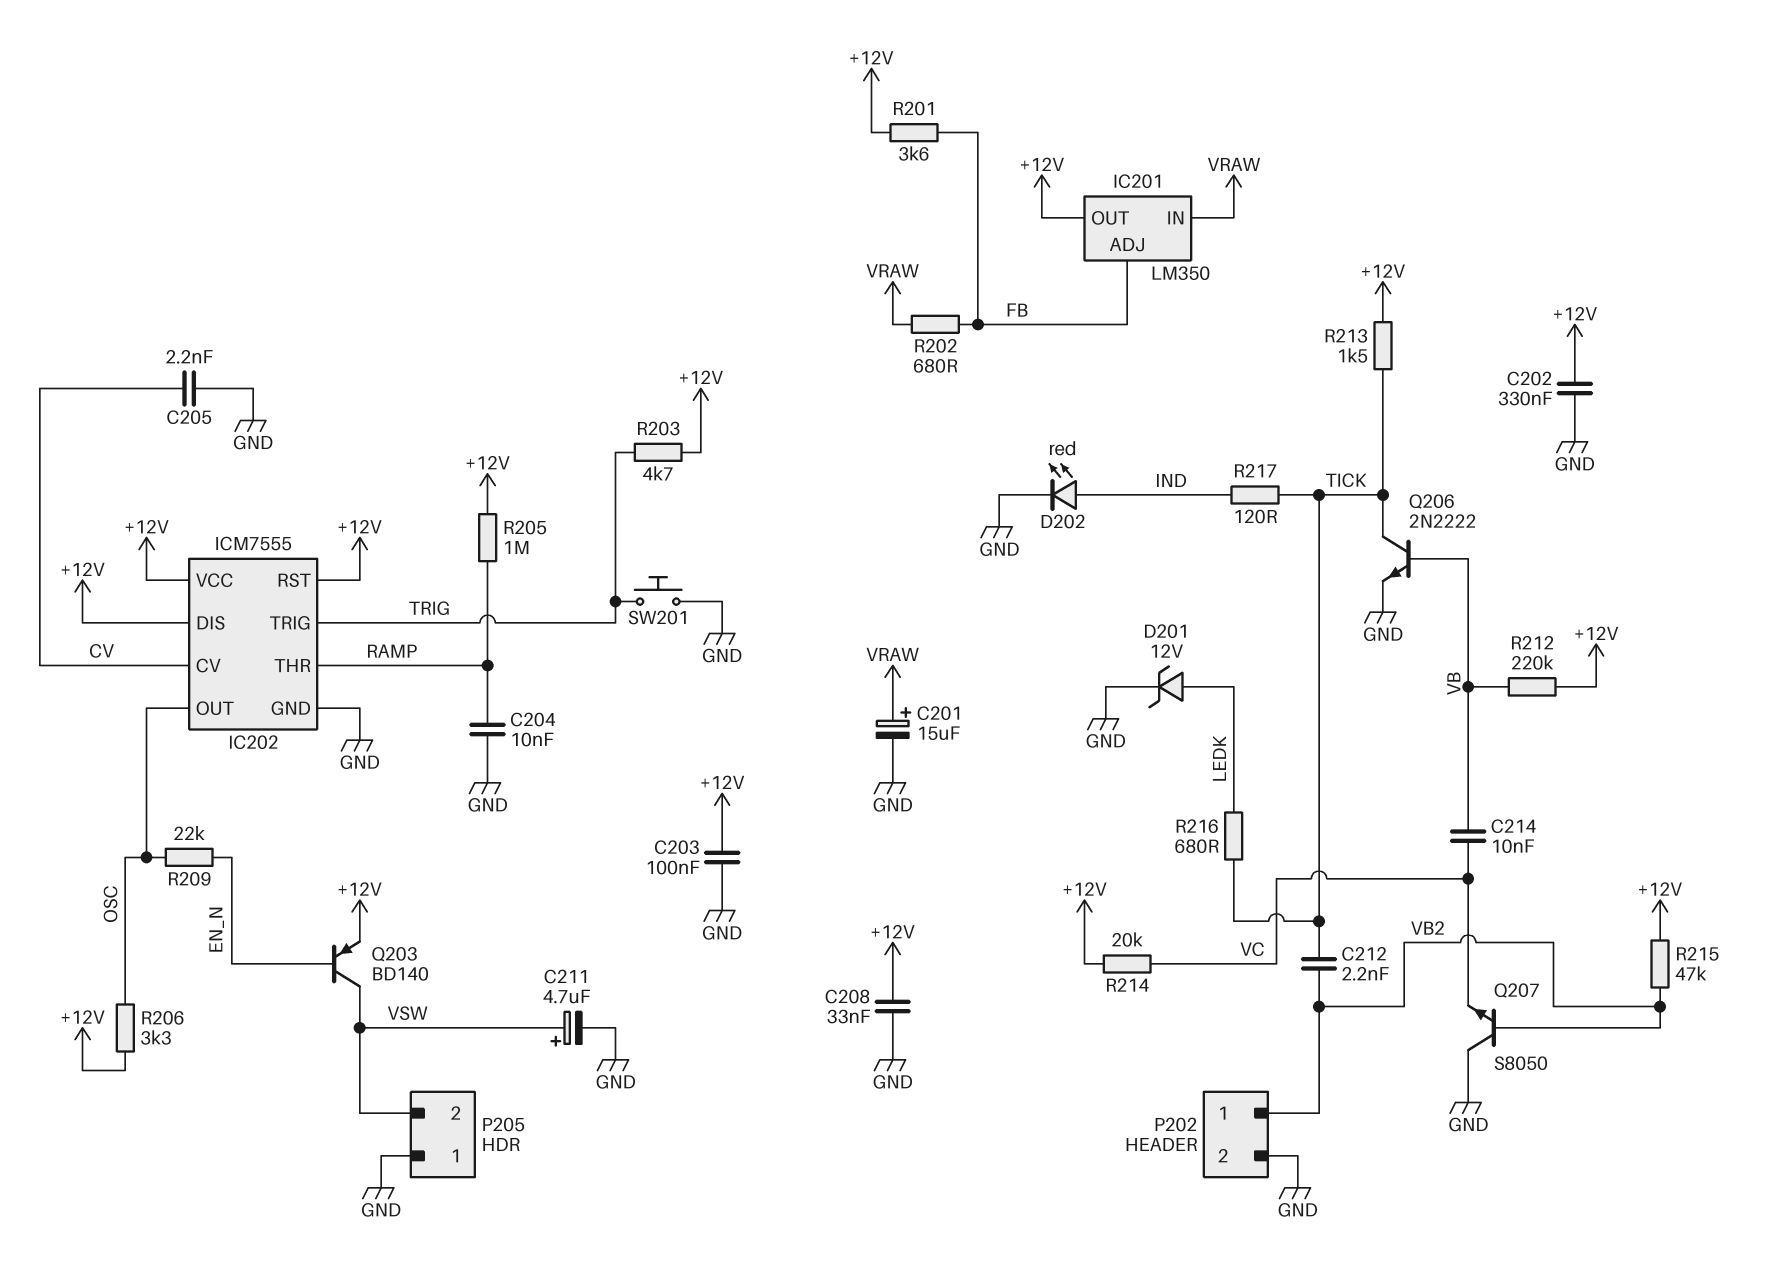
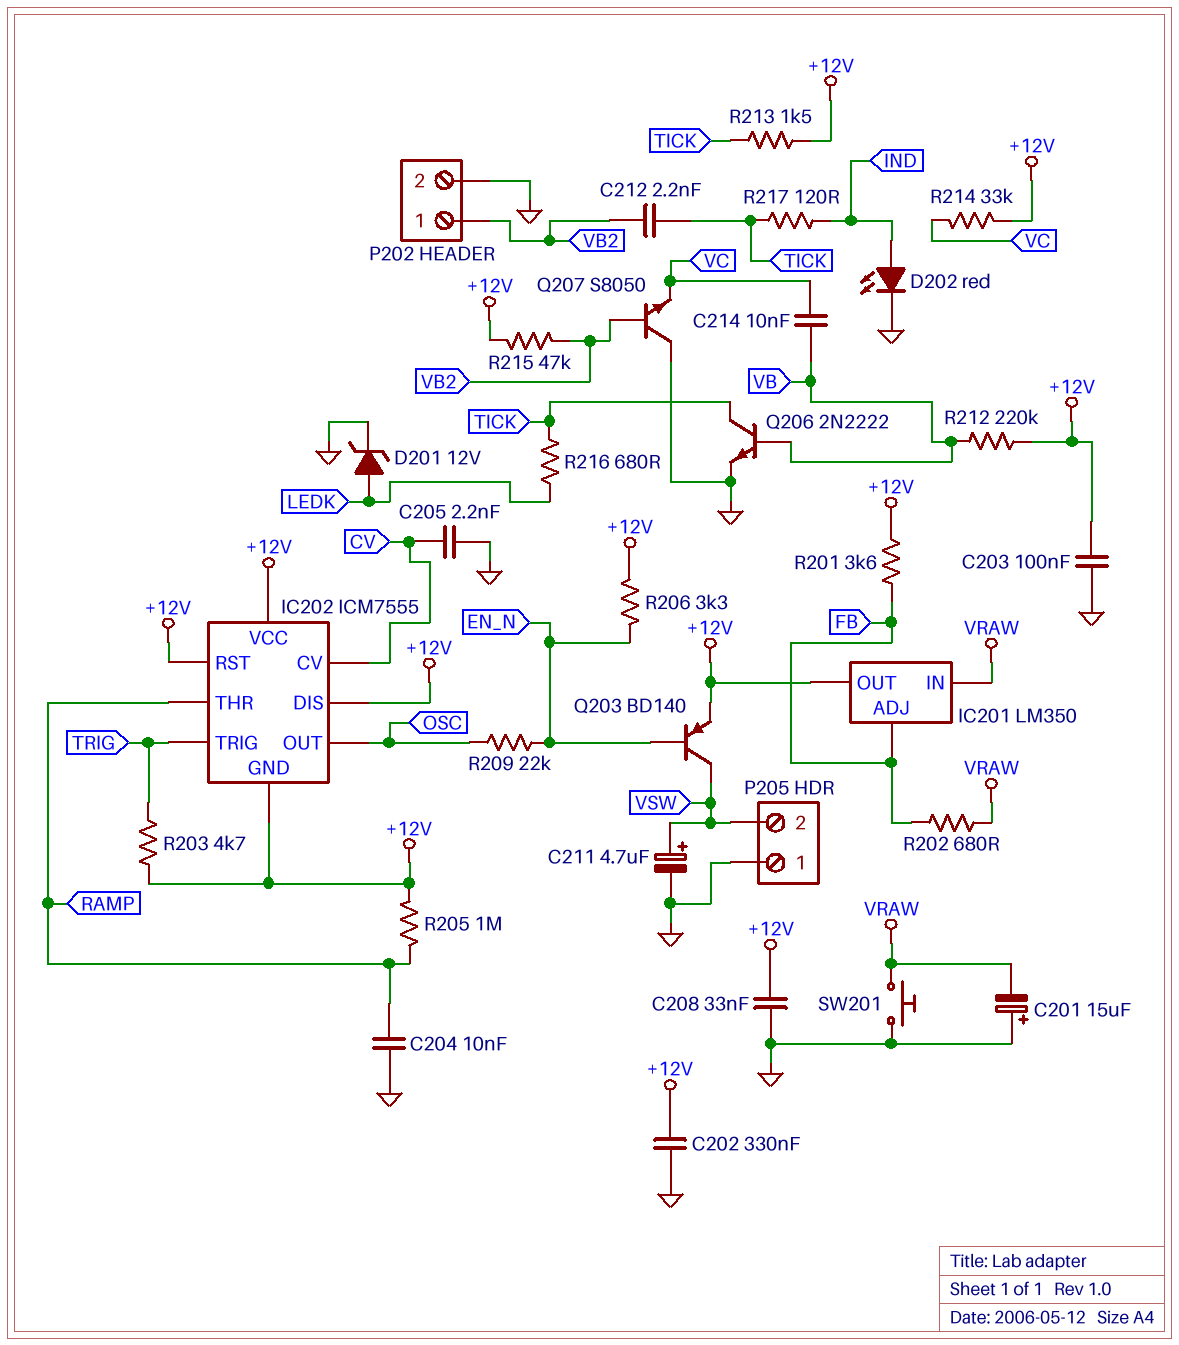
C201: 15uF (plus VRAW, minus GND) -> 15uF (plus GND, minus VRAW)
IC202 pin GND: GND -> +12V
R206: 3.3k (+12V, OSC) -> 3.3k (+12V, EN_N)
R214: 20k (+12V, VC) -> 33k (+12V, VC)
SW201: button (GND, TRIG) -> button (GND, VRAW)

